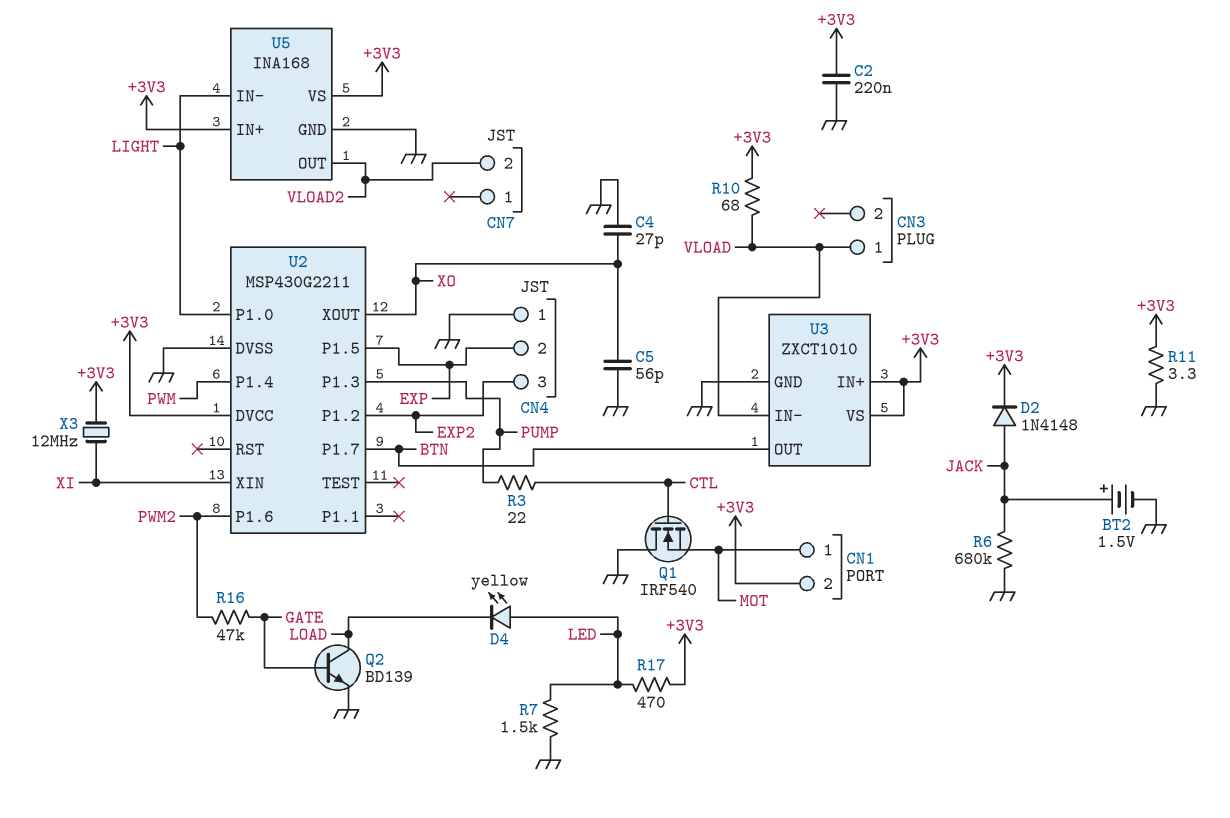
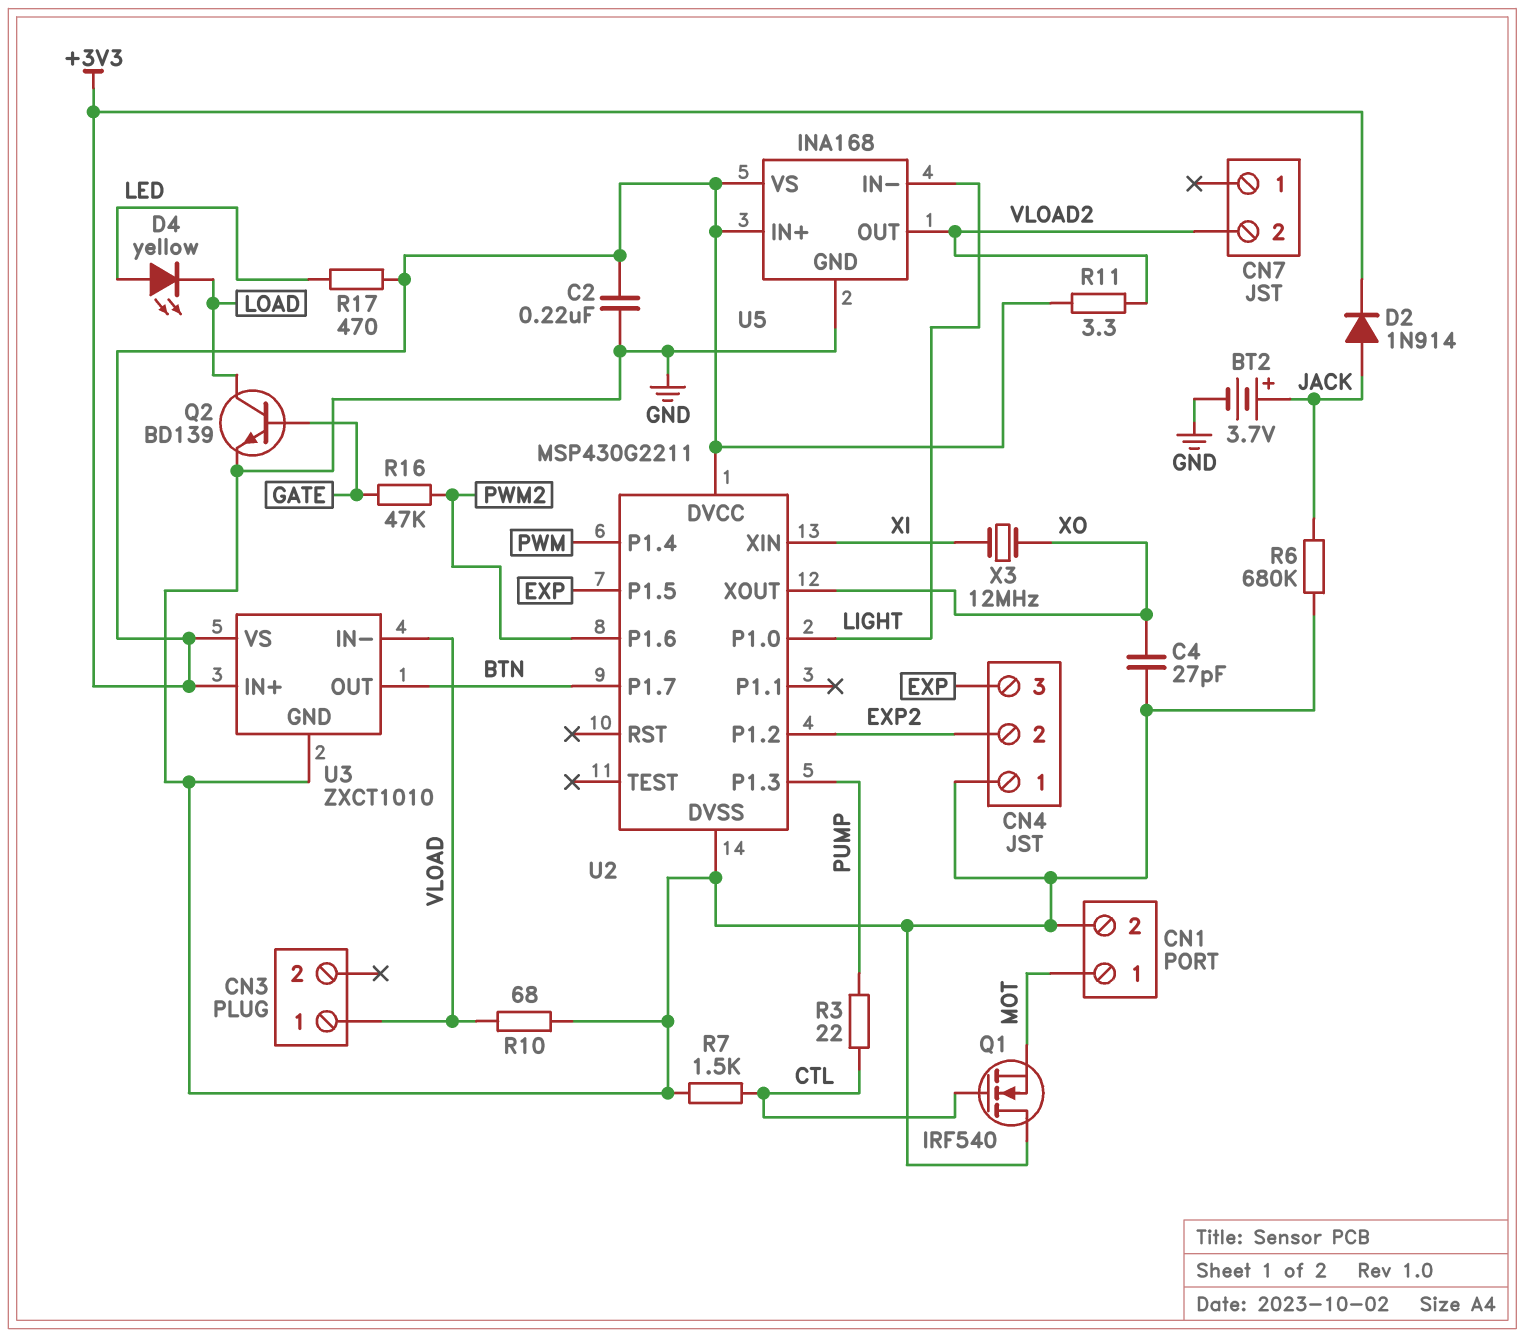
BT2: 1.5V (plus JACK, minus GND) -> 3.7V (plus JACK, minus GND)
C5: 56pF (GND, XO) -> none
CN1 pin 2: +3V3 -> GND
CN4 pin 2: EXP -> EXP2
CN4 pin 3: EXP2 -> EXP
D2: diode 1N4148 (A JACK, K +3V3) -> diode 1N914 (A JACK, K +3V3)
R7: 1.5k (GND, LED) -> 1.5k (CTL, GND)
R10: 68 (+3V3, VLOAD) -> 68 (GND, VLOAD)
R11: 3.3 (+3V3, GND) -> 3.3 (+3V3, VLOAD2)
X3: 12MHz (+3V3, XI) -> 12MHz (XI, XO)

